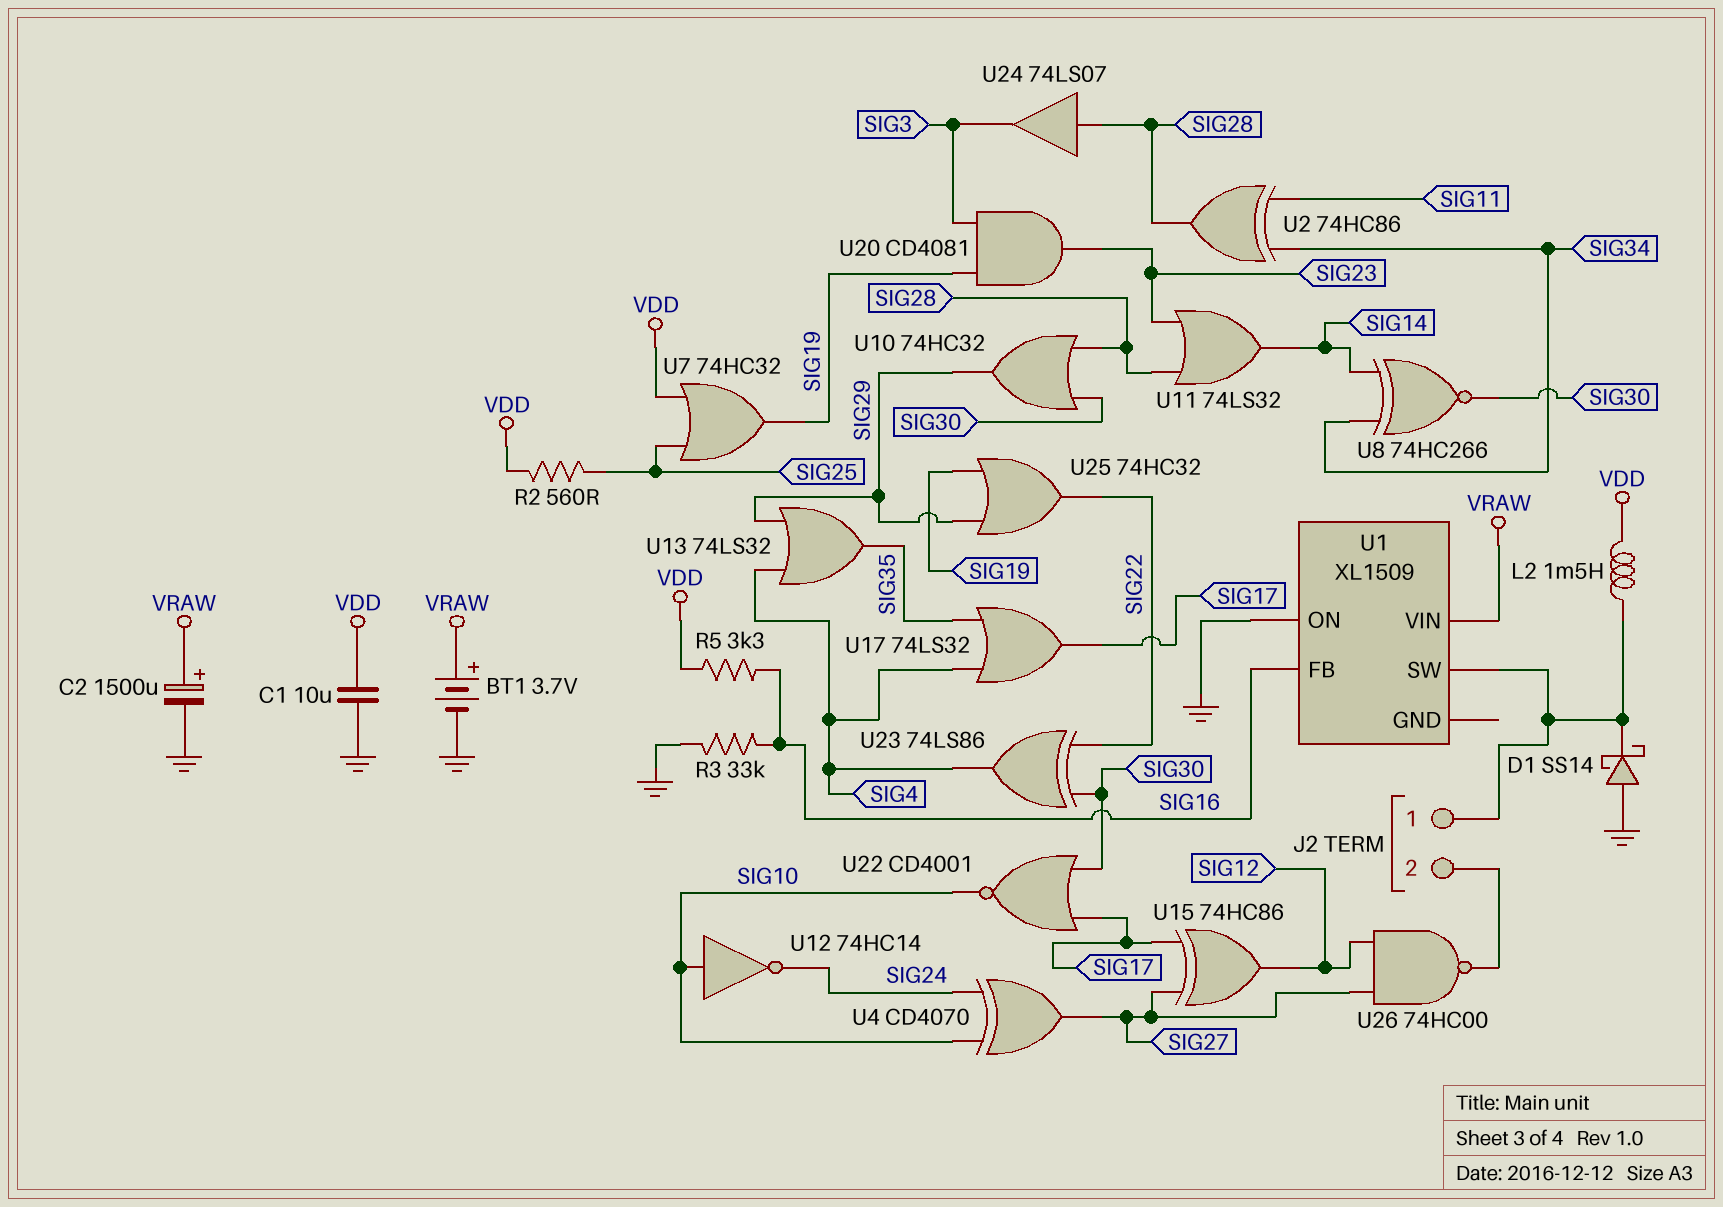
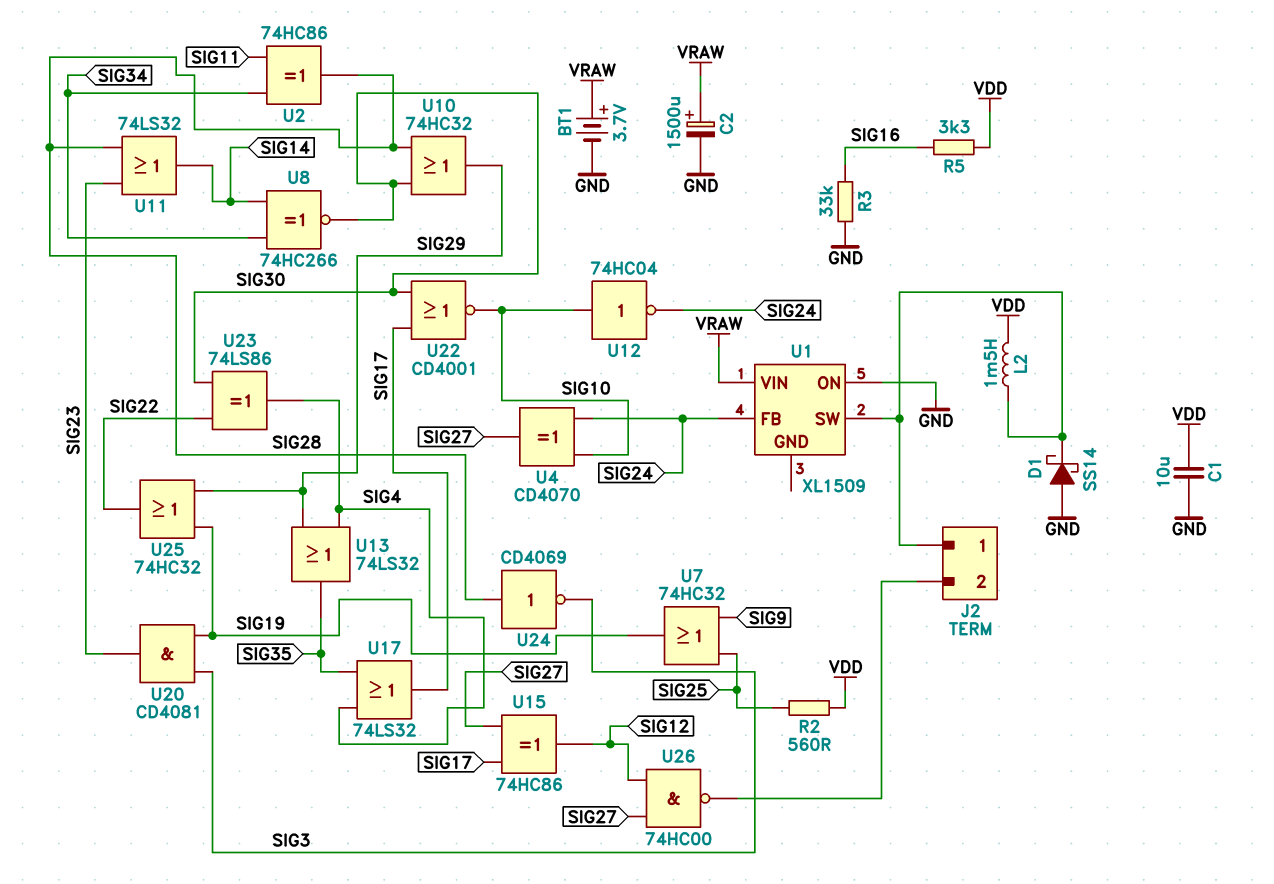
U1 pin FB: SIG16 -> SIG24
U7: OR 74HC32 (in SIG25, in VDD, out SIG19) -> OR 74HC32 (in SIG9, in SIG25, out SIG19)
U12: NOT 74HC14 (in SIG10, out SIG24) -> NOT 74HC04 (in SIG10, out SIG24)
U24: buffer 74LS07 (in SIG28, out SIG3) -> NOT CD4069 (in SIG28, out SIG3)

